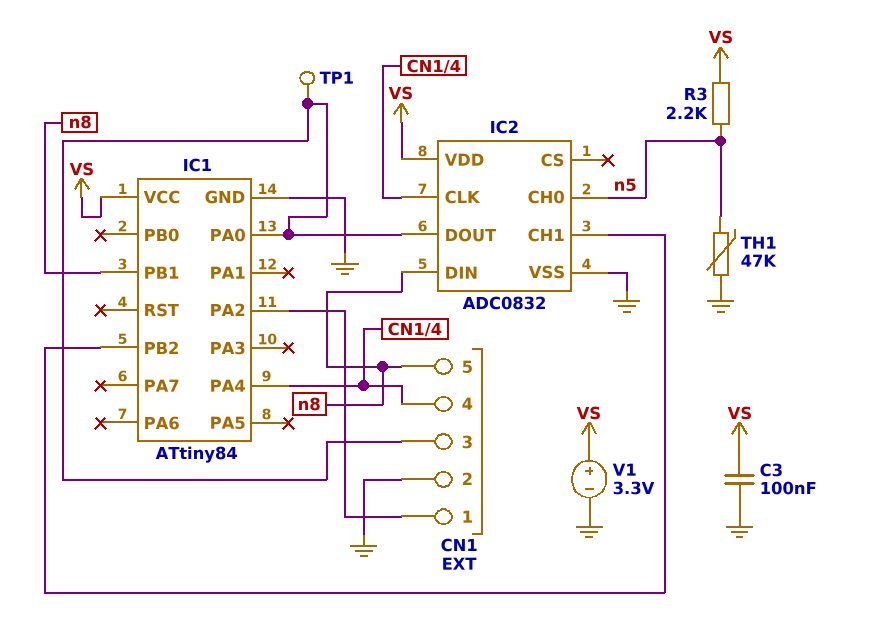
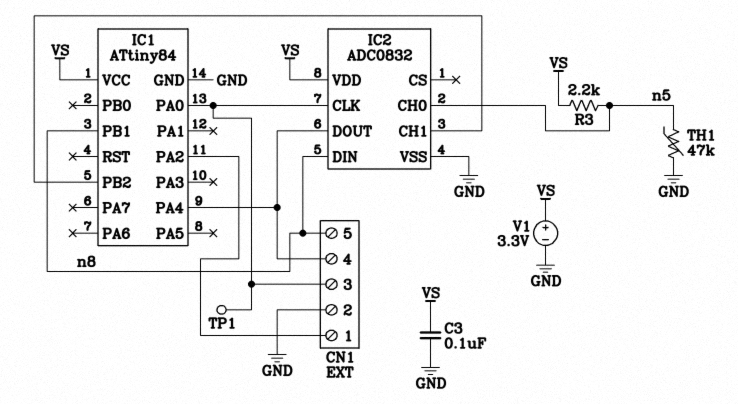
IC2 pin CLK: CN1/4 -> CN1/3
IC2 pin DOUT: CN1/3 -> CN1/4

